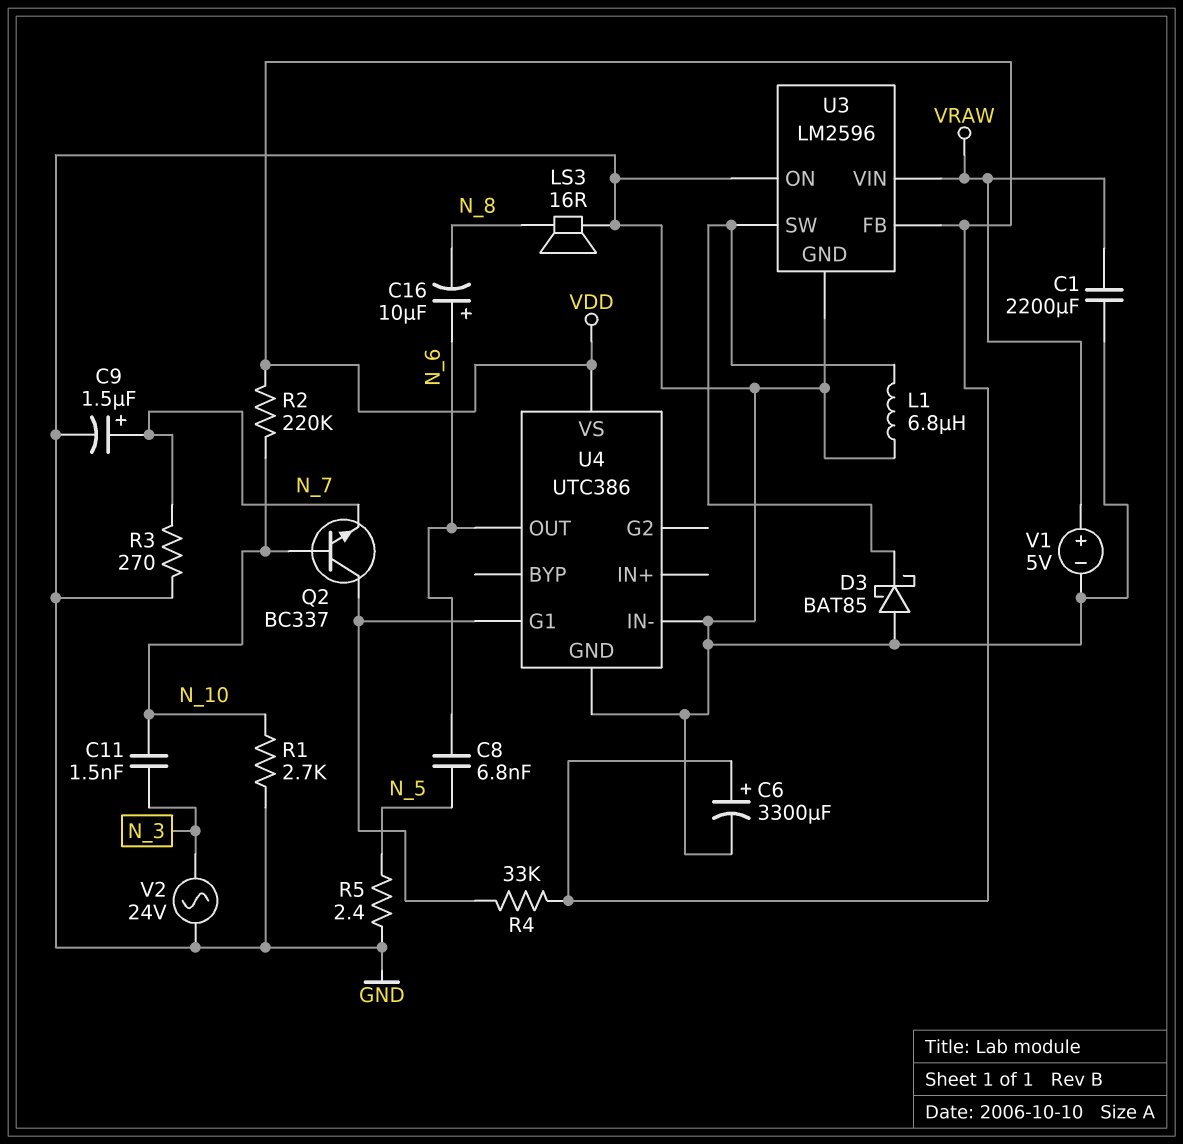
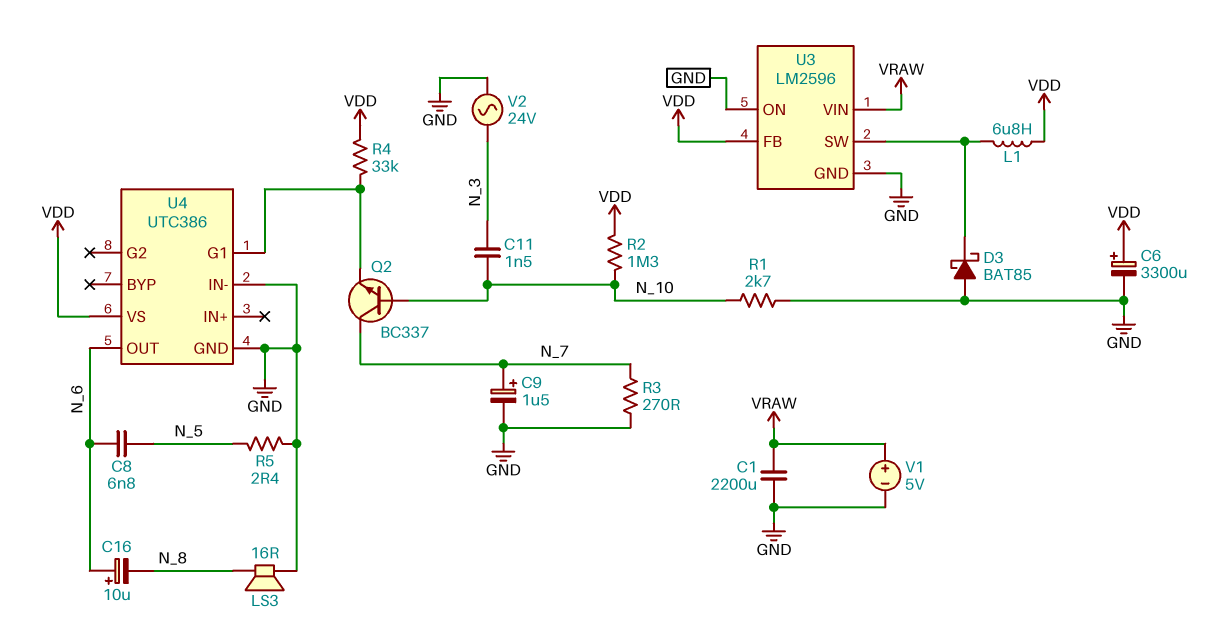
L1: 6.8uH (GND, U3/SW) -> 6.8uH (U3/SW, VDD)
Q2: NPN BC337 (B N_10, C U4/G1, E N_7) -> NPN BC337 (B N_10, C N_7, E U4/G1)
R2: 220k (N_10, VDD) -> 1.3M (N_10, VDD)

